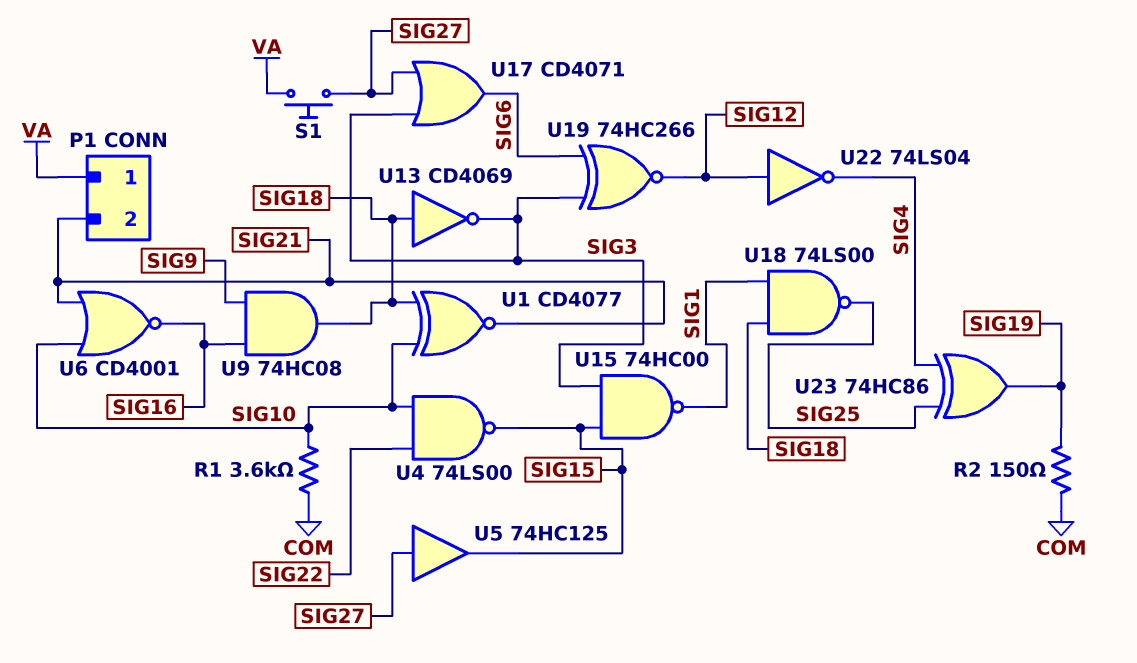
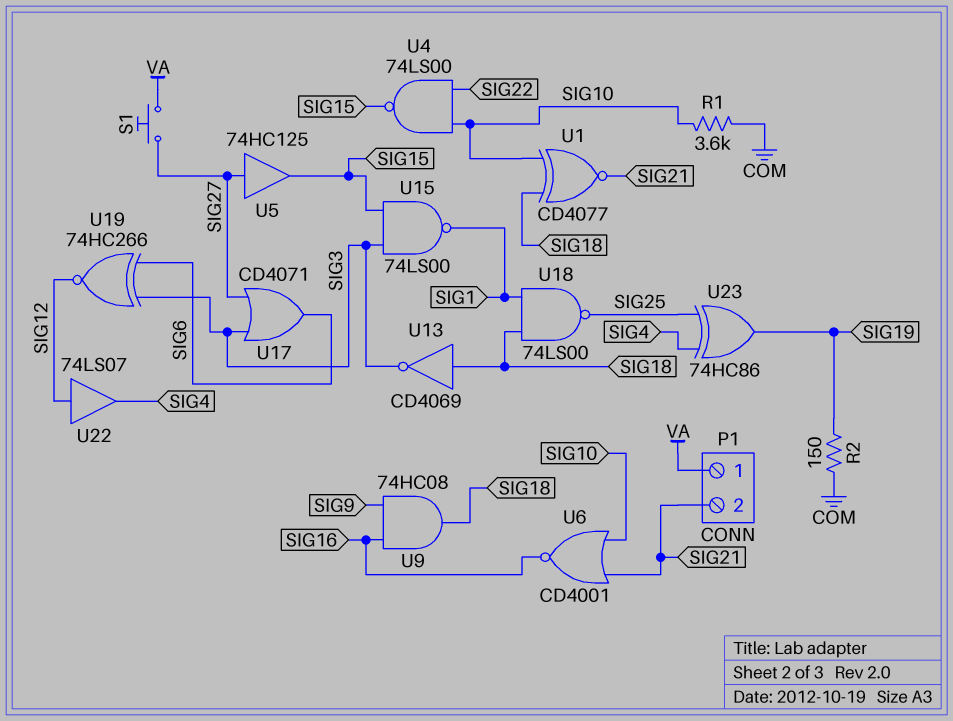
U15: NAND 74HC00 (in SIG3, in SIG15, out SIG1) -> NAND 74LS00 (in SIG3, in SIG15, out SIG1)
U22: NOT 74LS04 (in SIG12, out SIG4) -> buffer 74LS07 (in SIG12, out SIG4)

